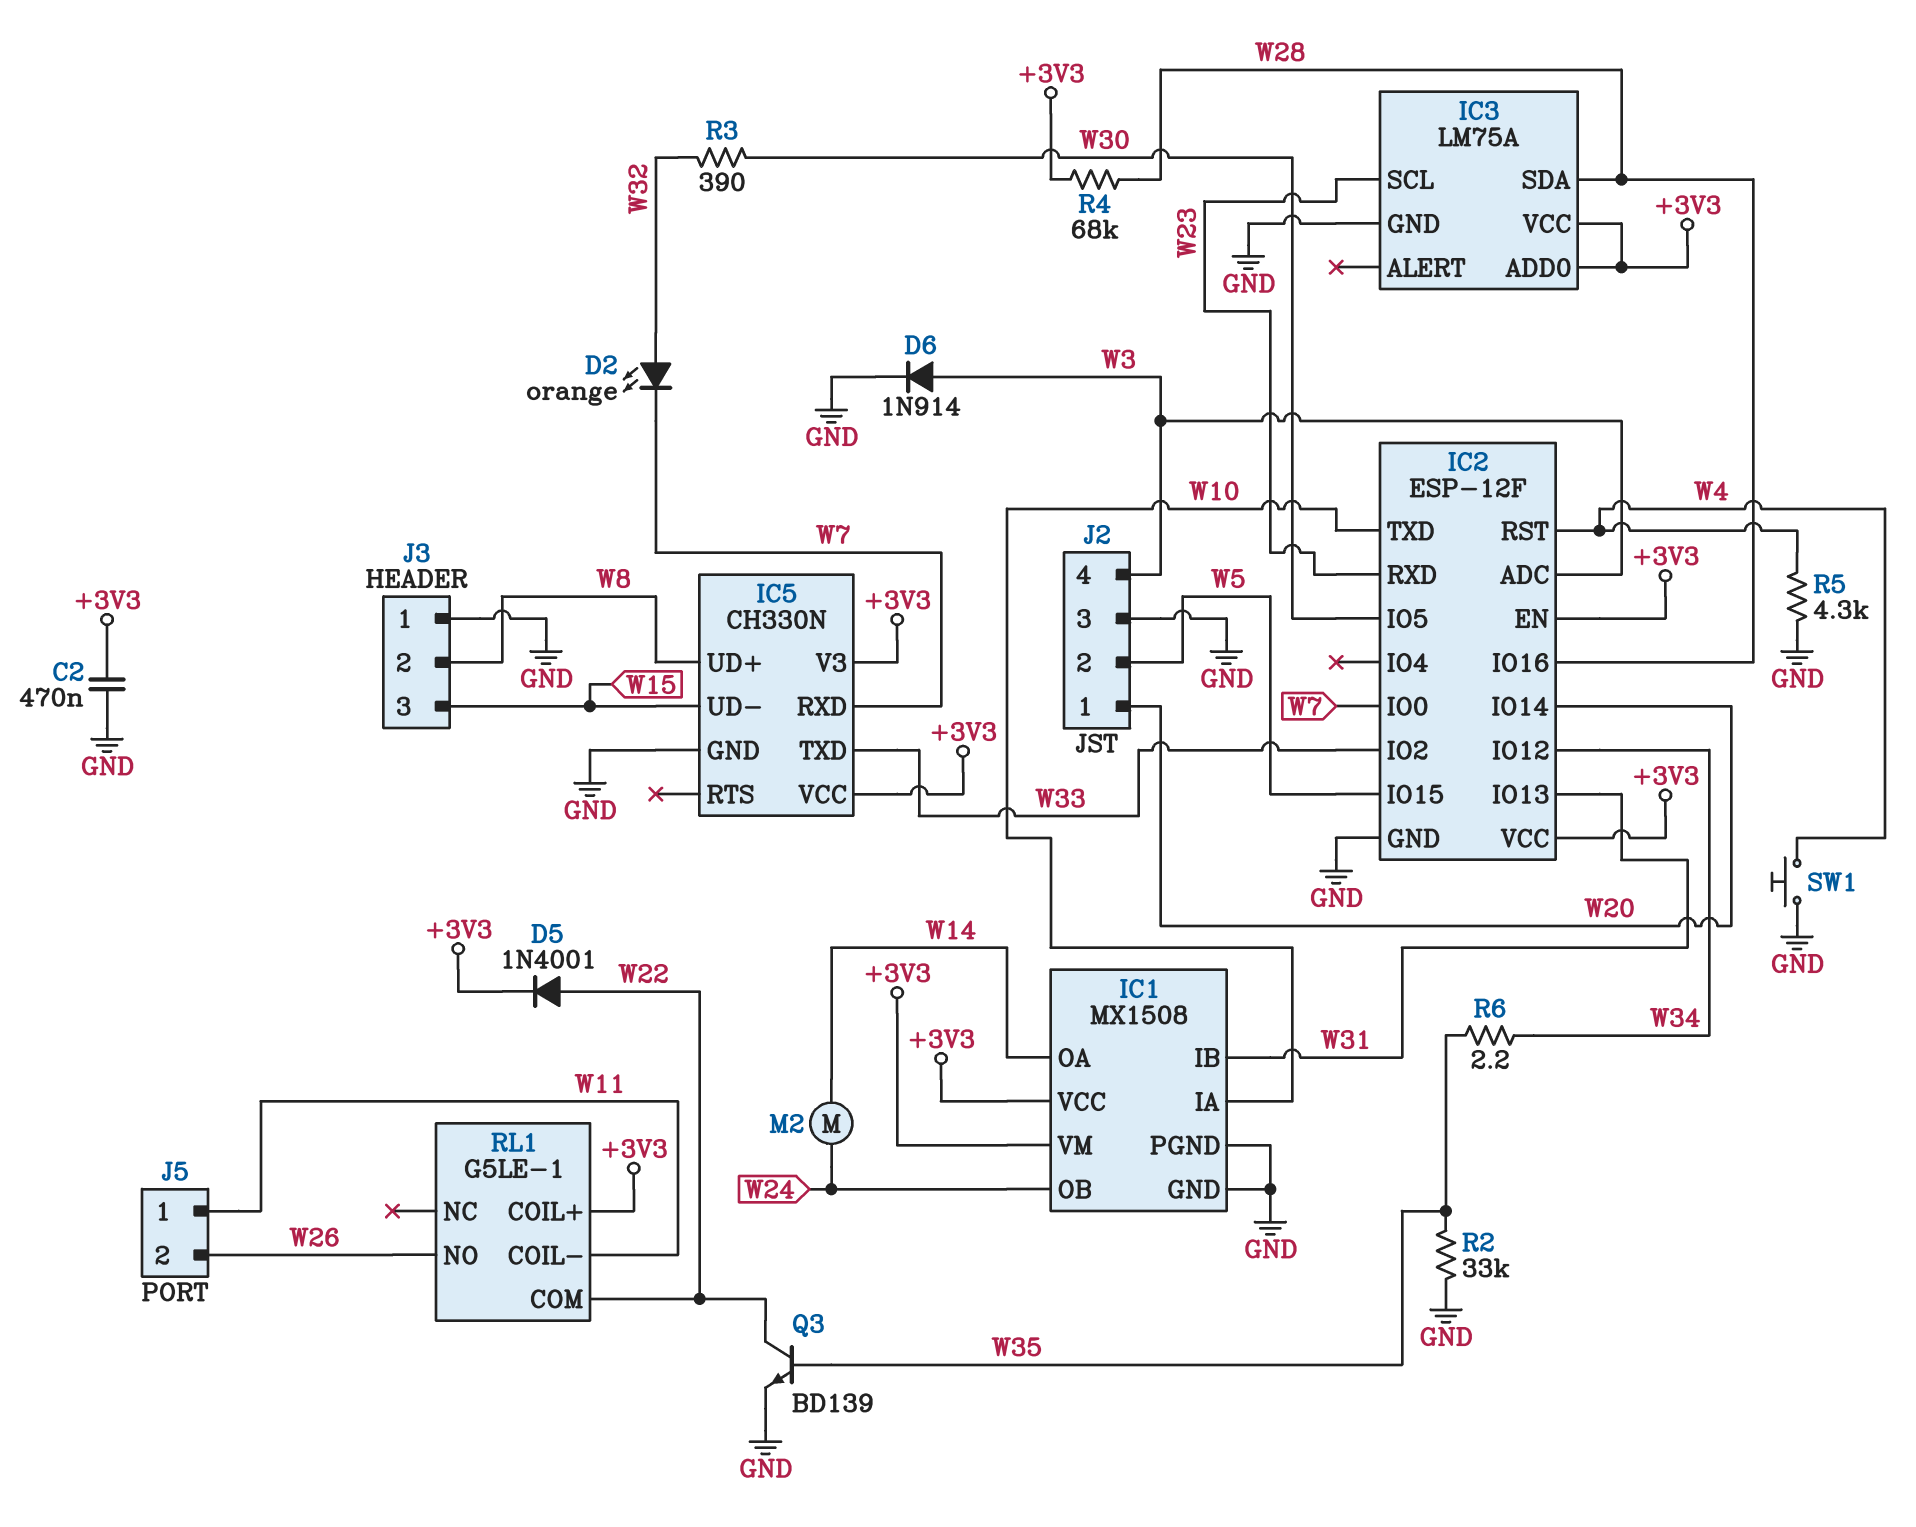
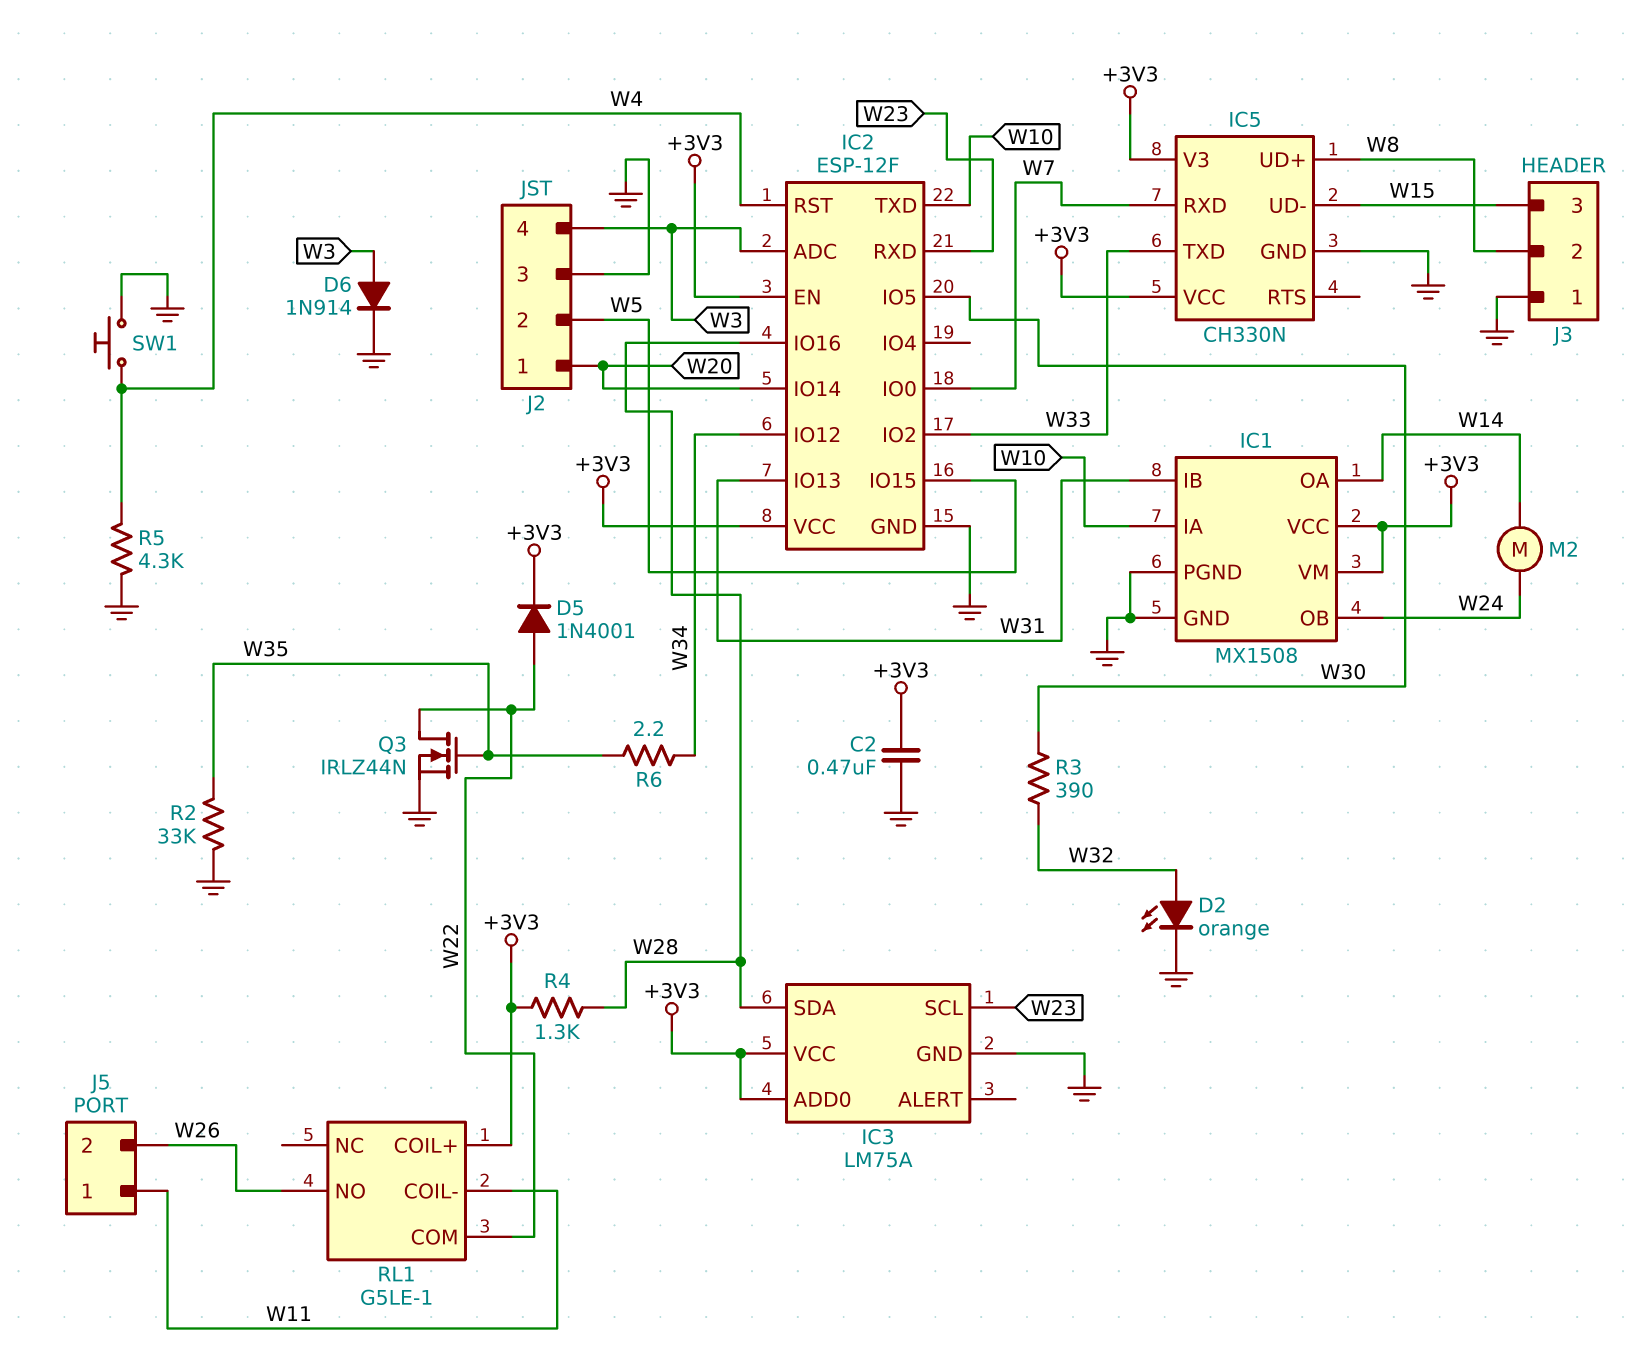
D2: LED orange (A W32, K W7) -> LED orange (A W32, K GND)
Q3: NPN BD139 (B W35, C W22, E GND) -> NMOS IRLZ44N (G W35, D W22, S GND)
R4: 68k (+3V3, W28) -> 1.3k (+3V3, W28)

